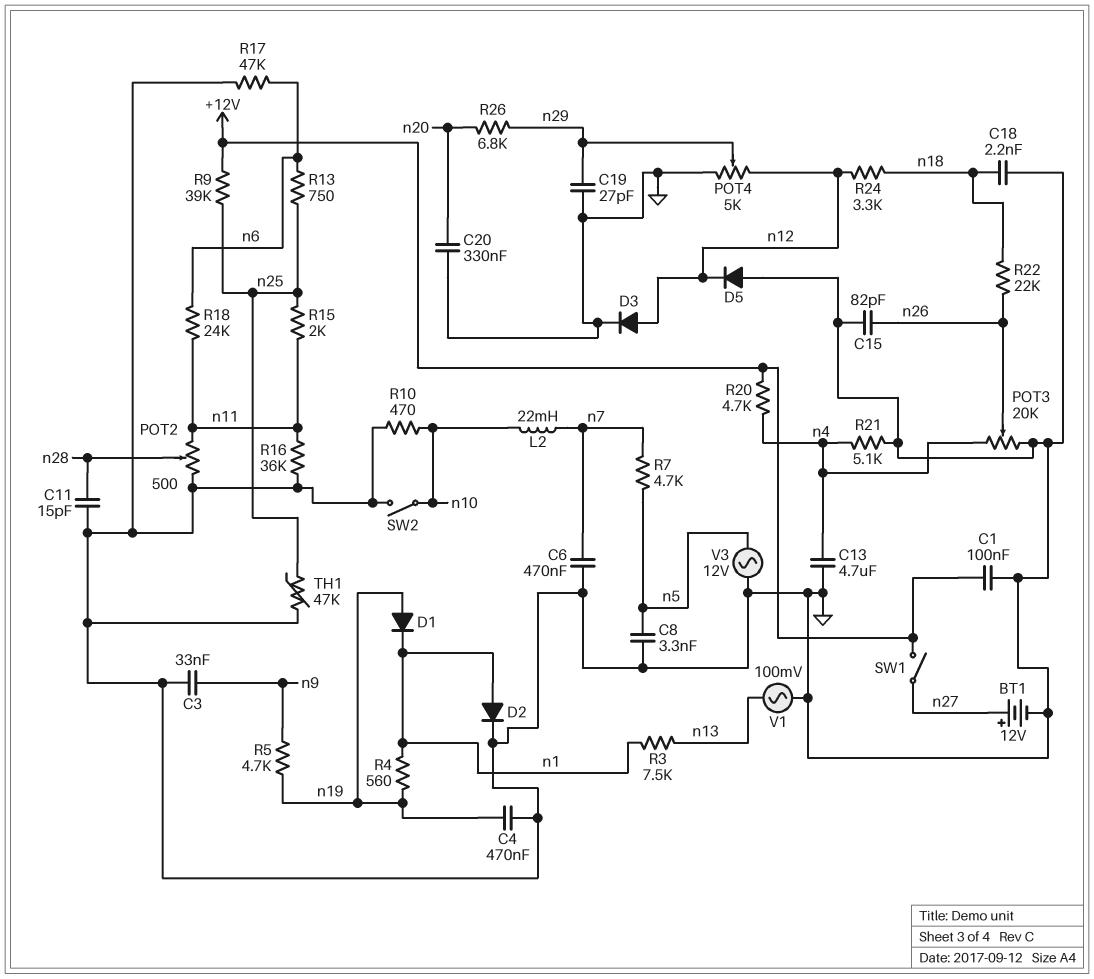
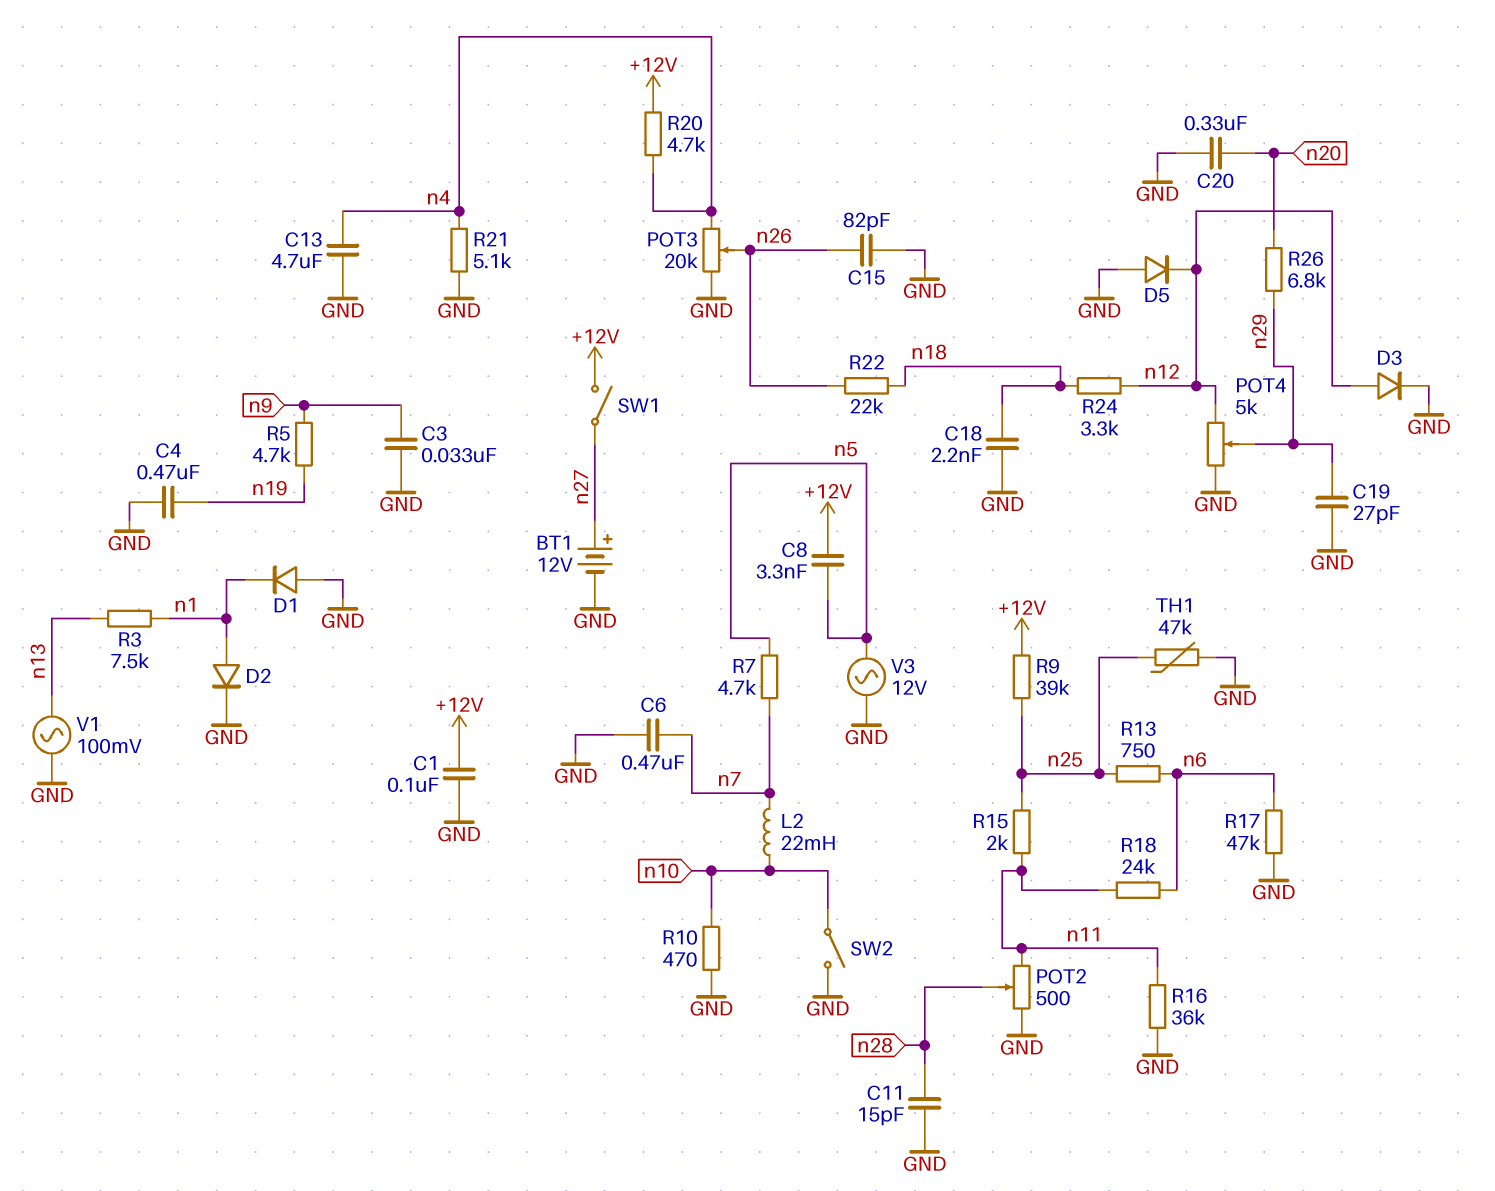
C8: 3.3nF (GND, n5) -> 3.3nF (+12V, n5)
D1: diode (A n19, K n1) -> diode (A GND, K n1)
R4: 560 (n1, n19) -> none

